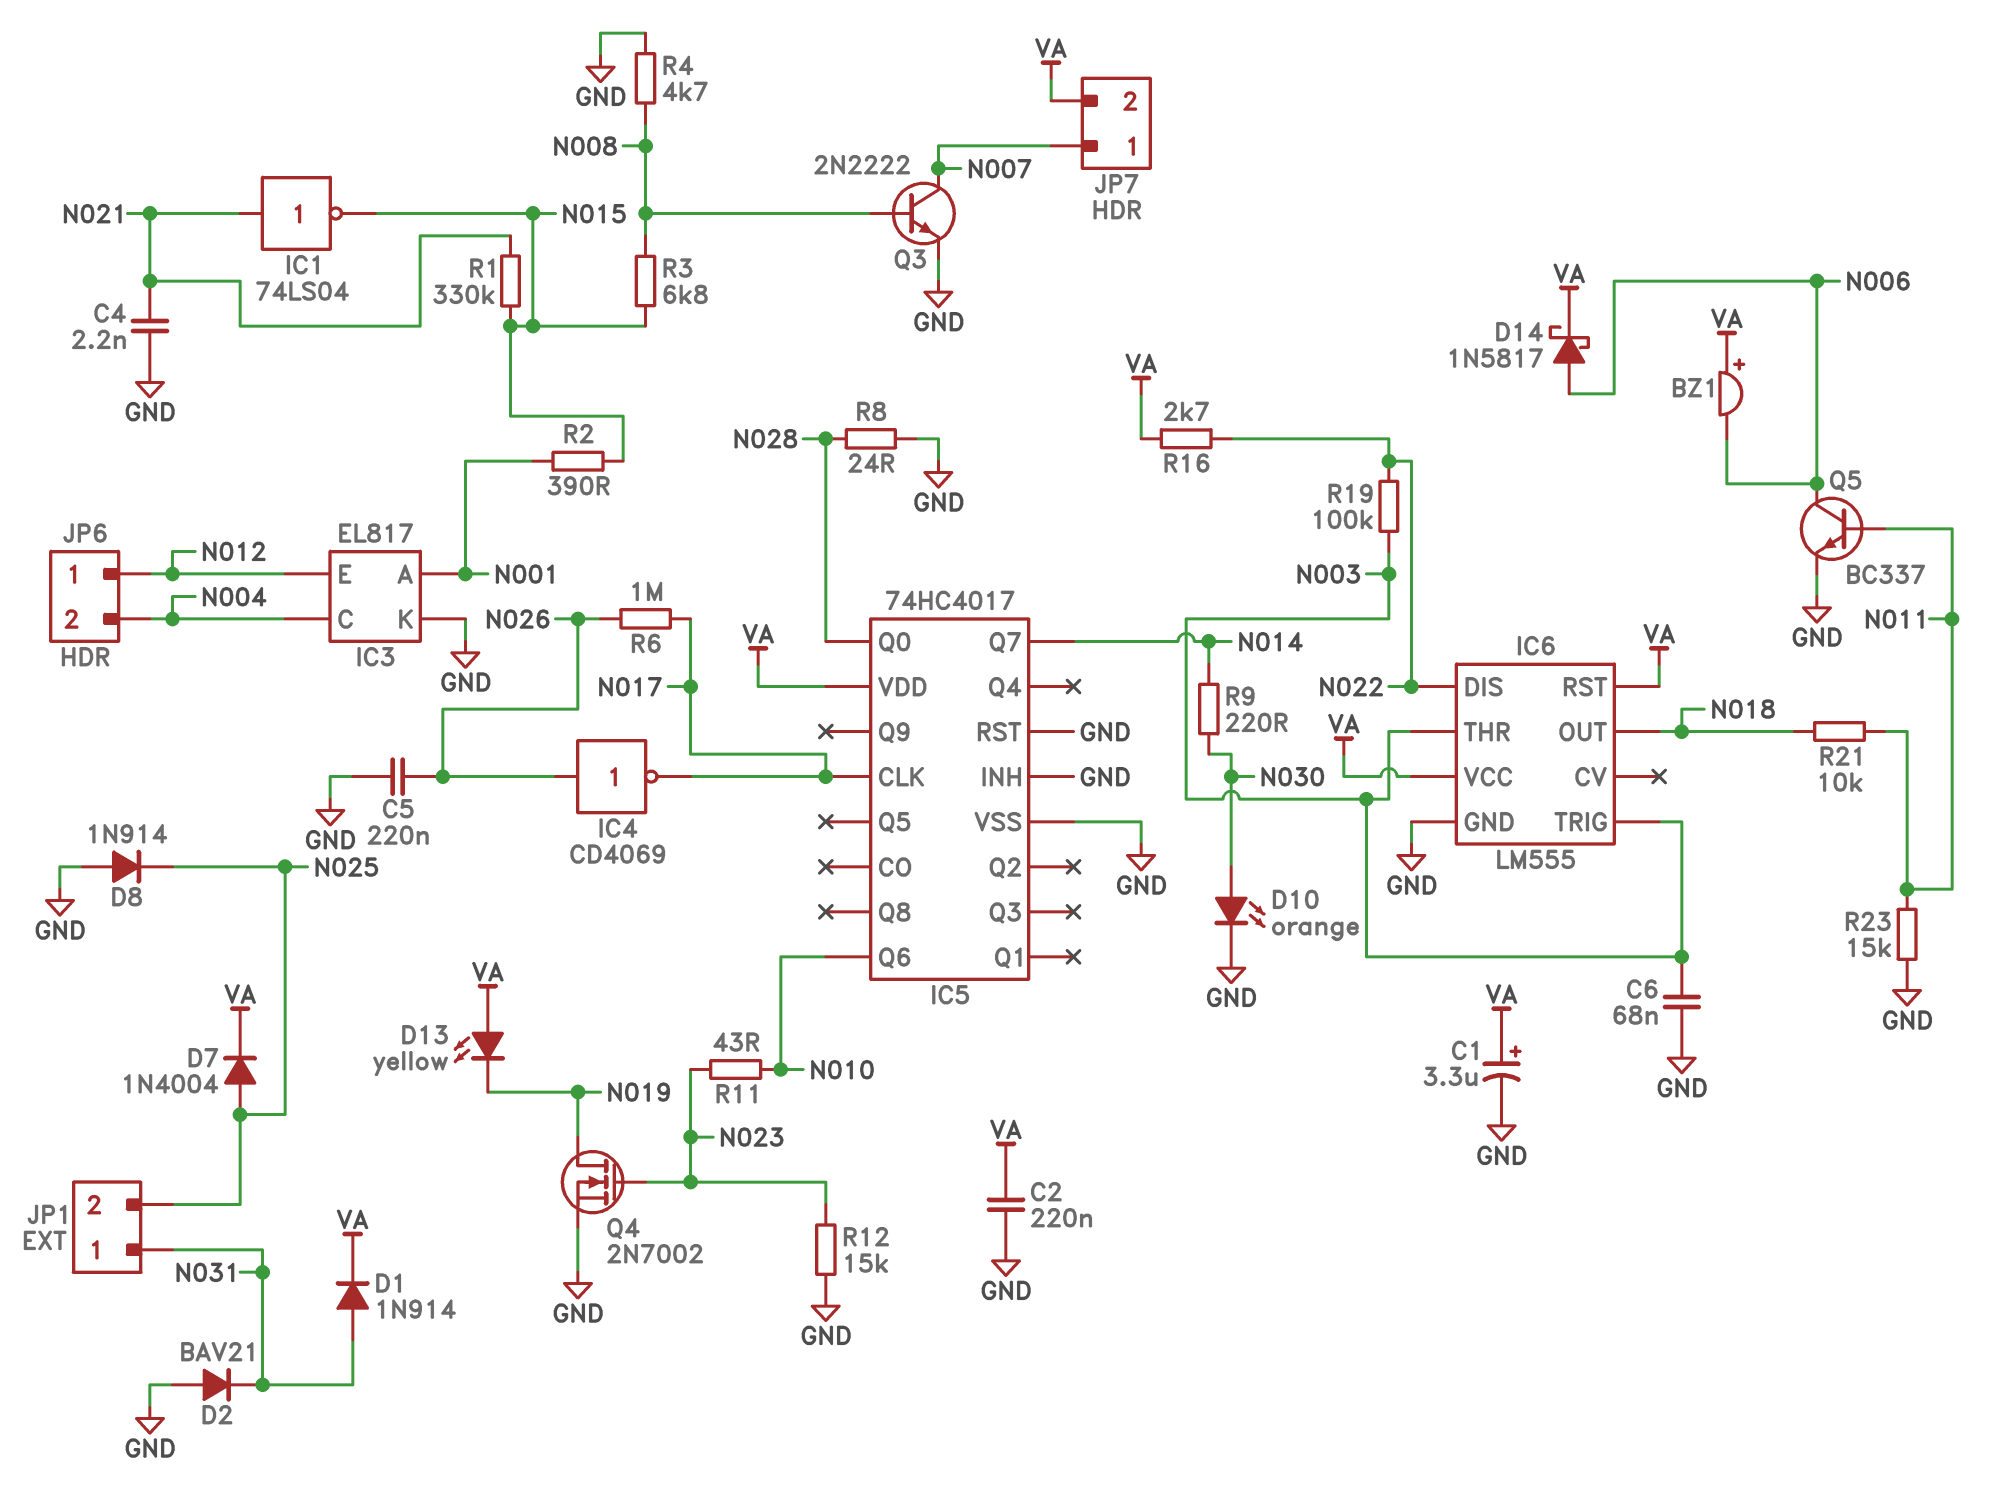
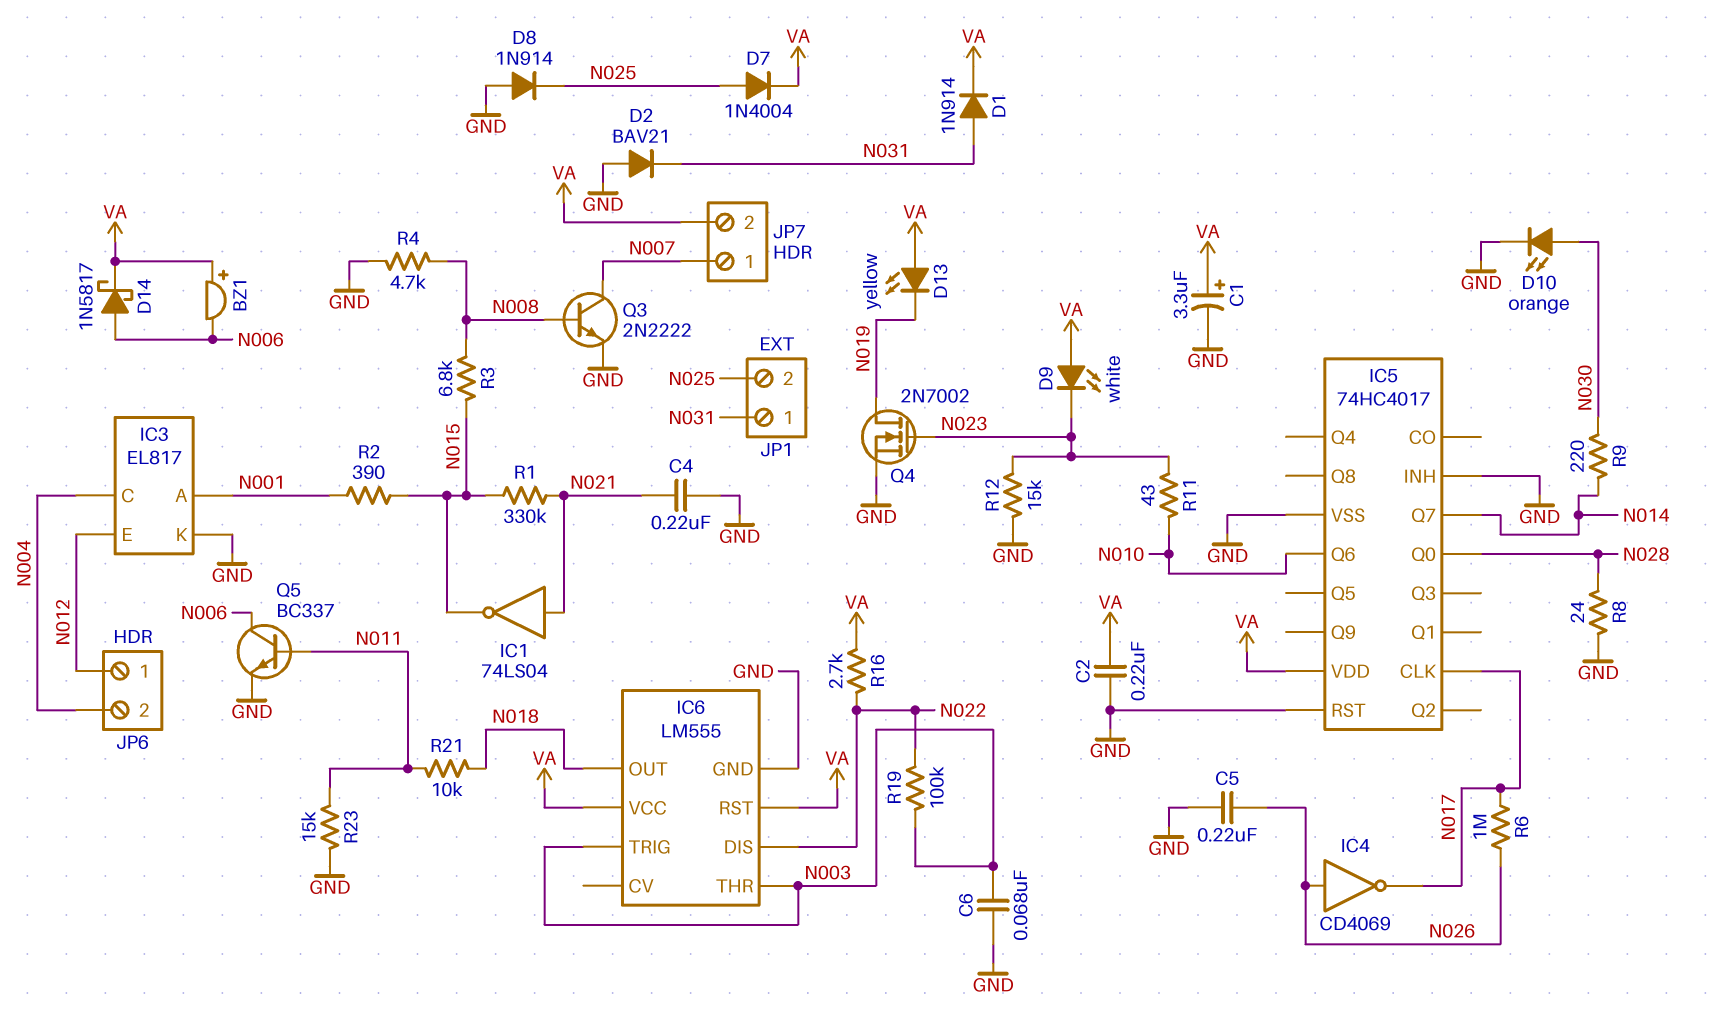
C4: 2.2nF (GND, N021) -> 220nF (GND, N021)
D9: none -> LED white (A VA, K N023)

